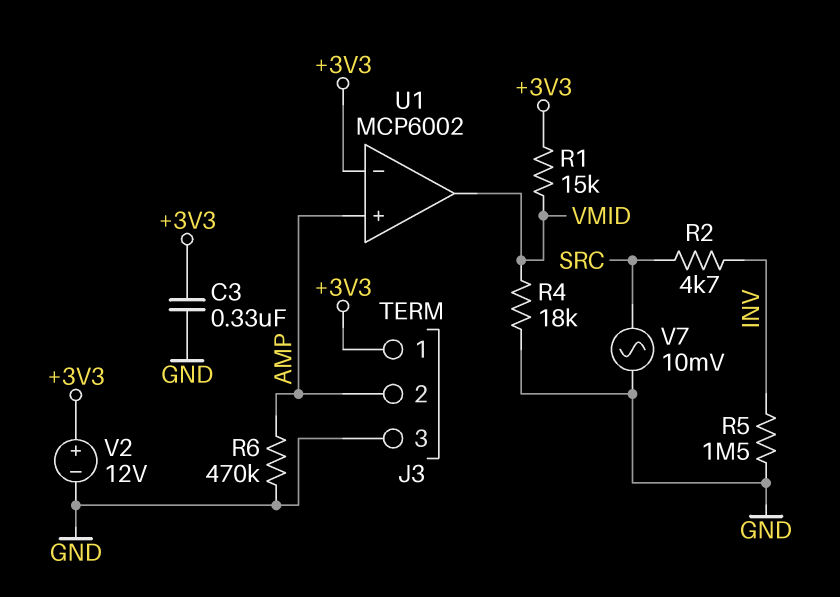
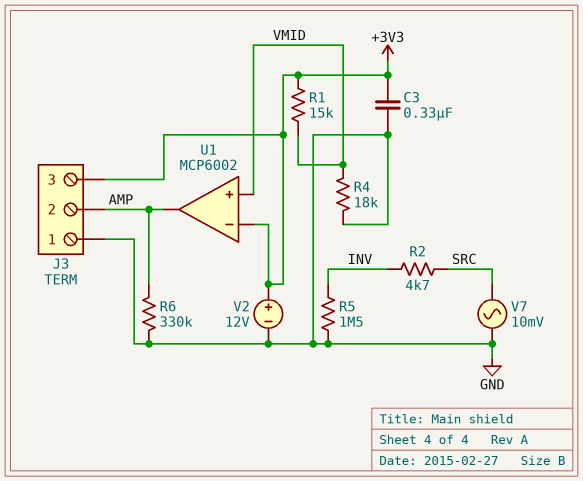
J3 pin 1: +3V3 -> GND
J3 pin 3: GND -> +3V3
R6: 470k (AMP, GND) -> 330k (AMP, GND)
U1 pin in+: AMP -> VMID
U1 pin out: VMID -> AMP

